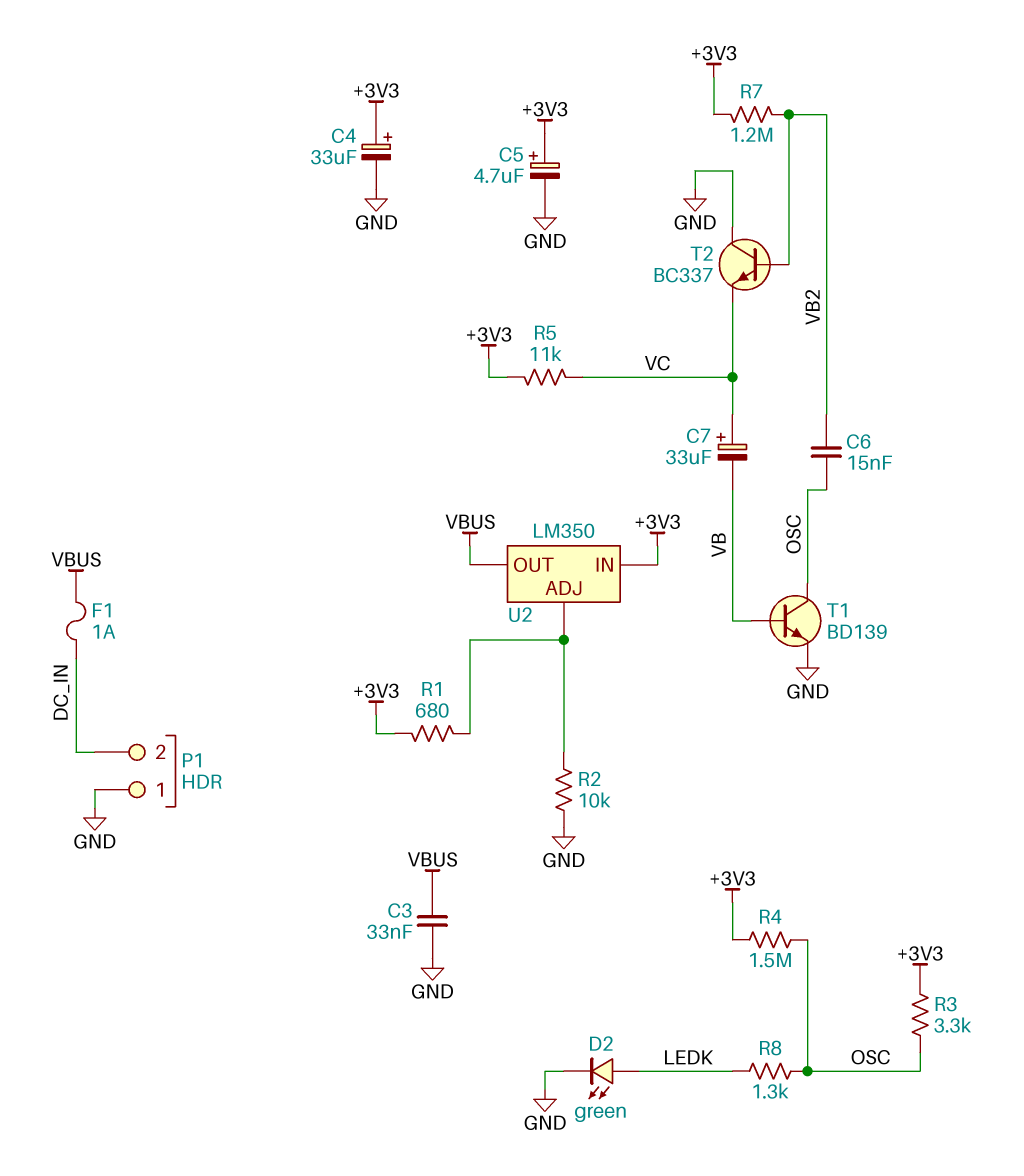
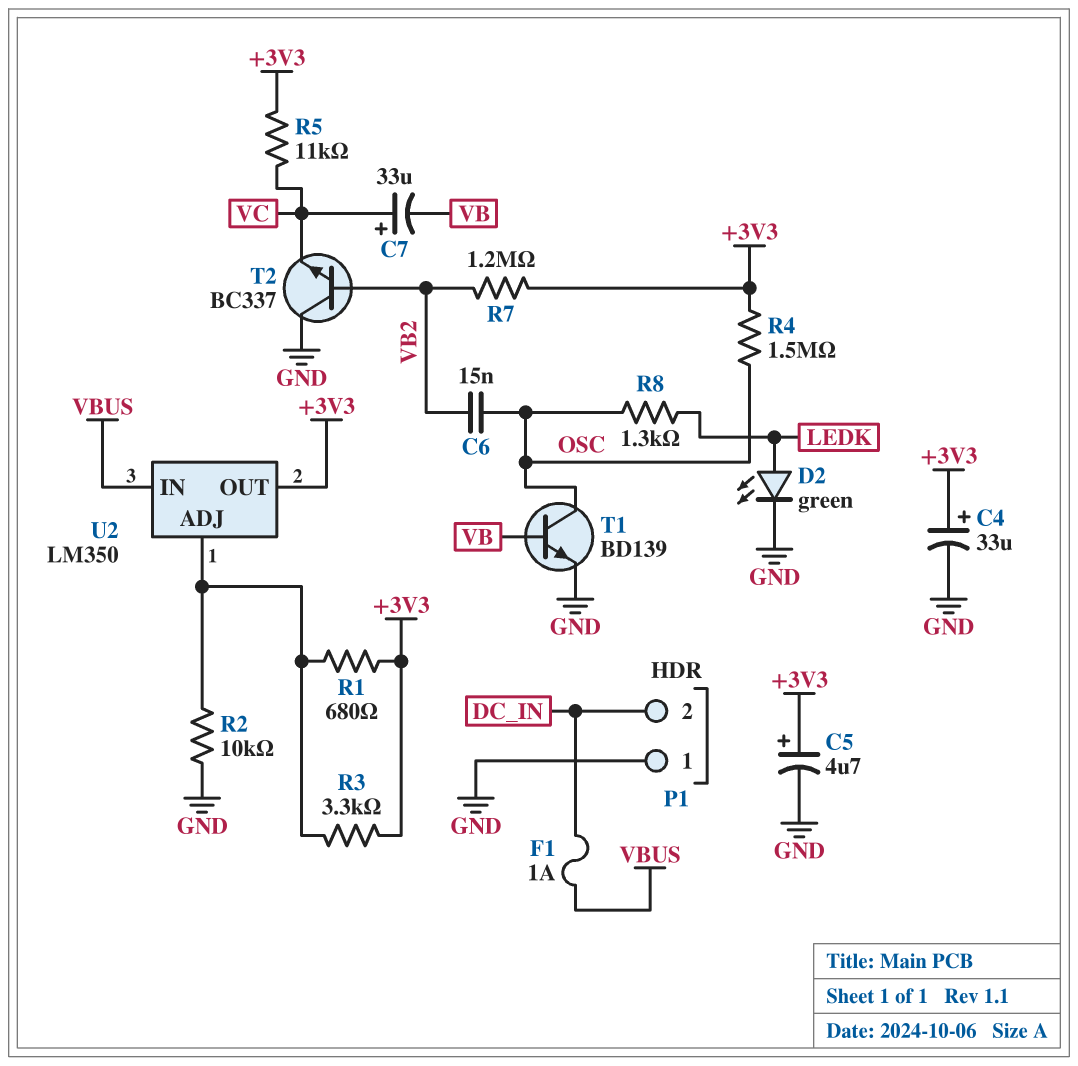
C3: 33nF (GND, VBUS) -> none
R3: 3.3k (+3V3, OSC) -> 3.3k (+3V3, U2/ADJ)
U2 pin IN: +3V3 -> VBUS
U2 pin OUT: VBUS -> +3V3

